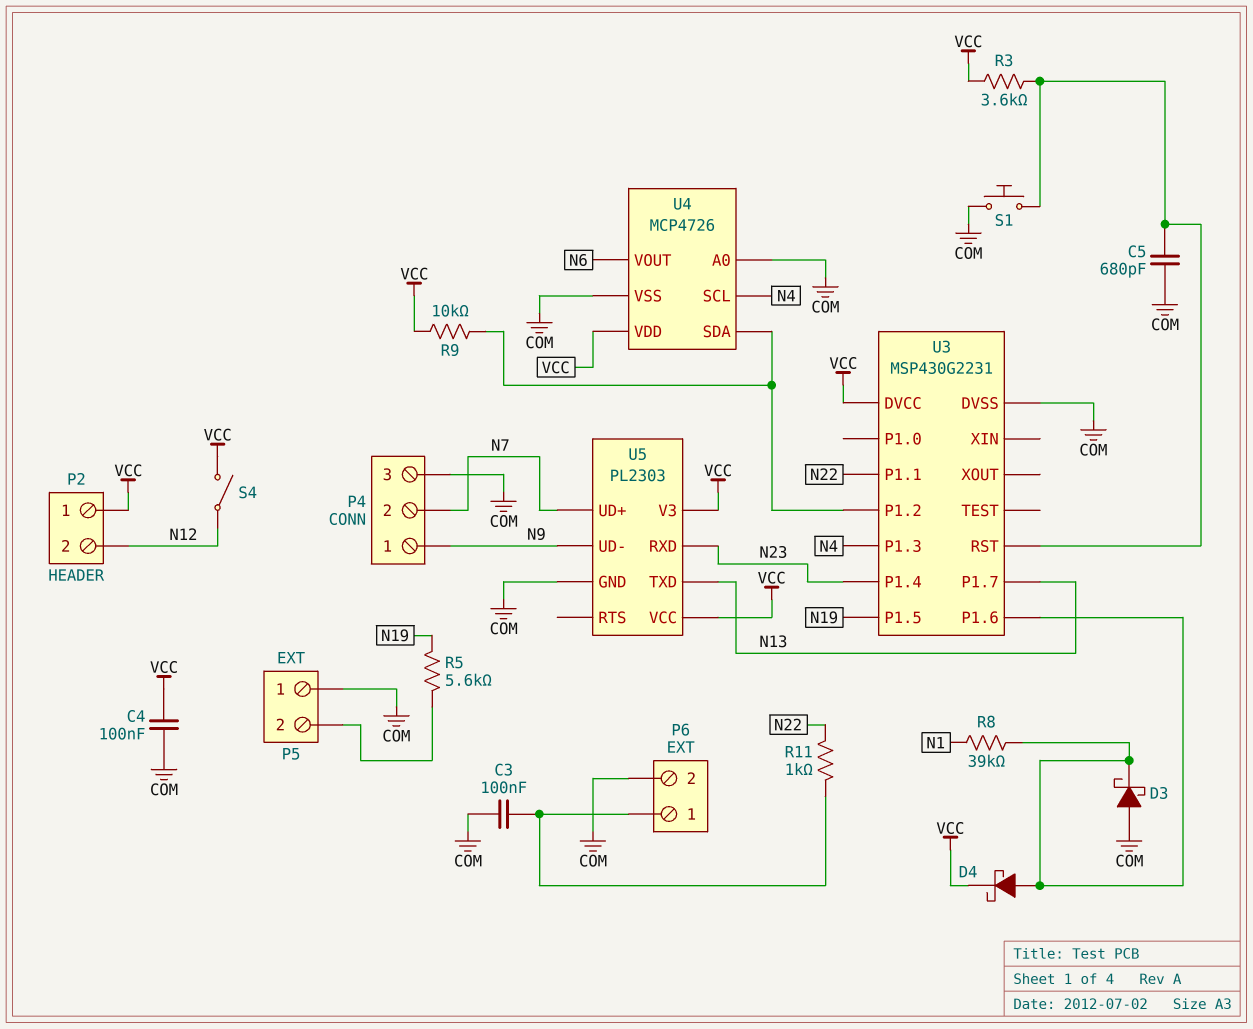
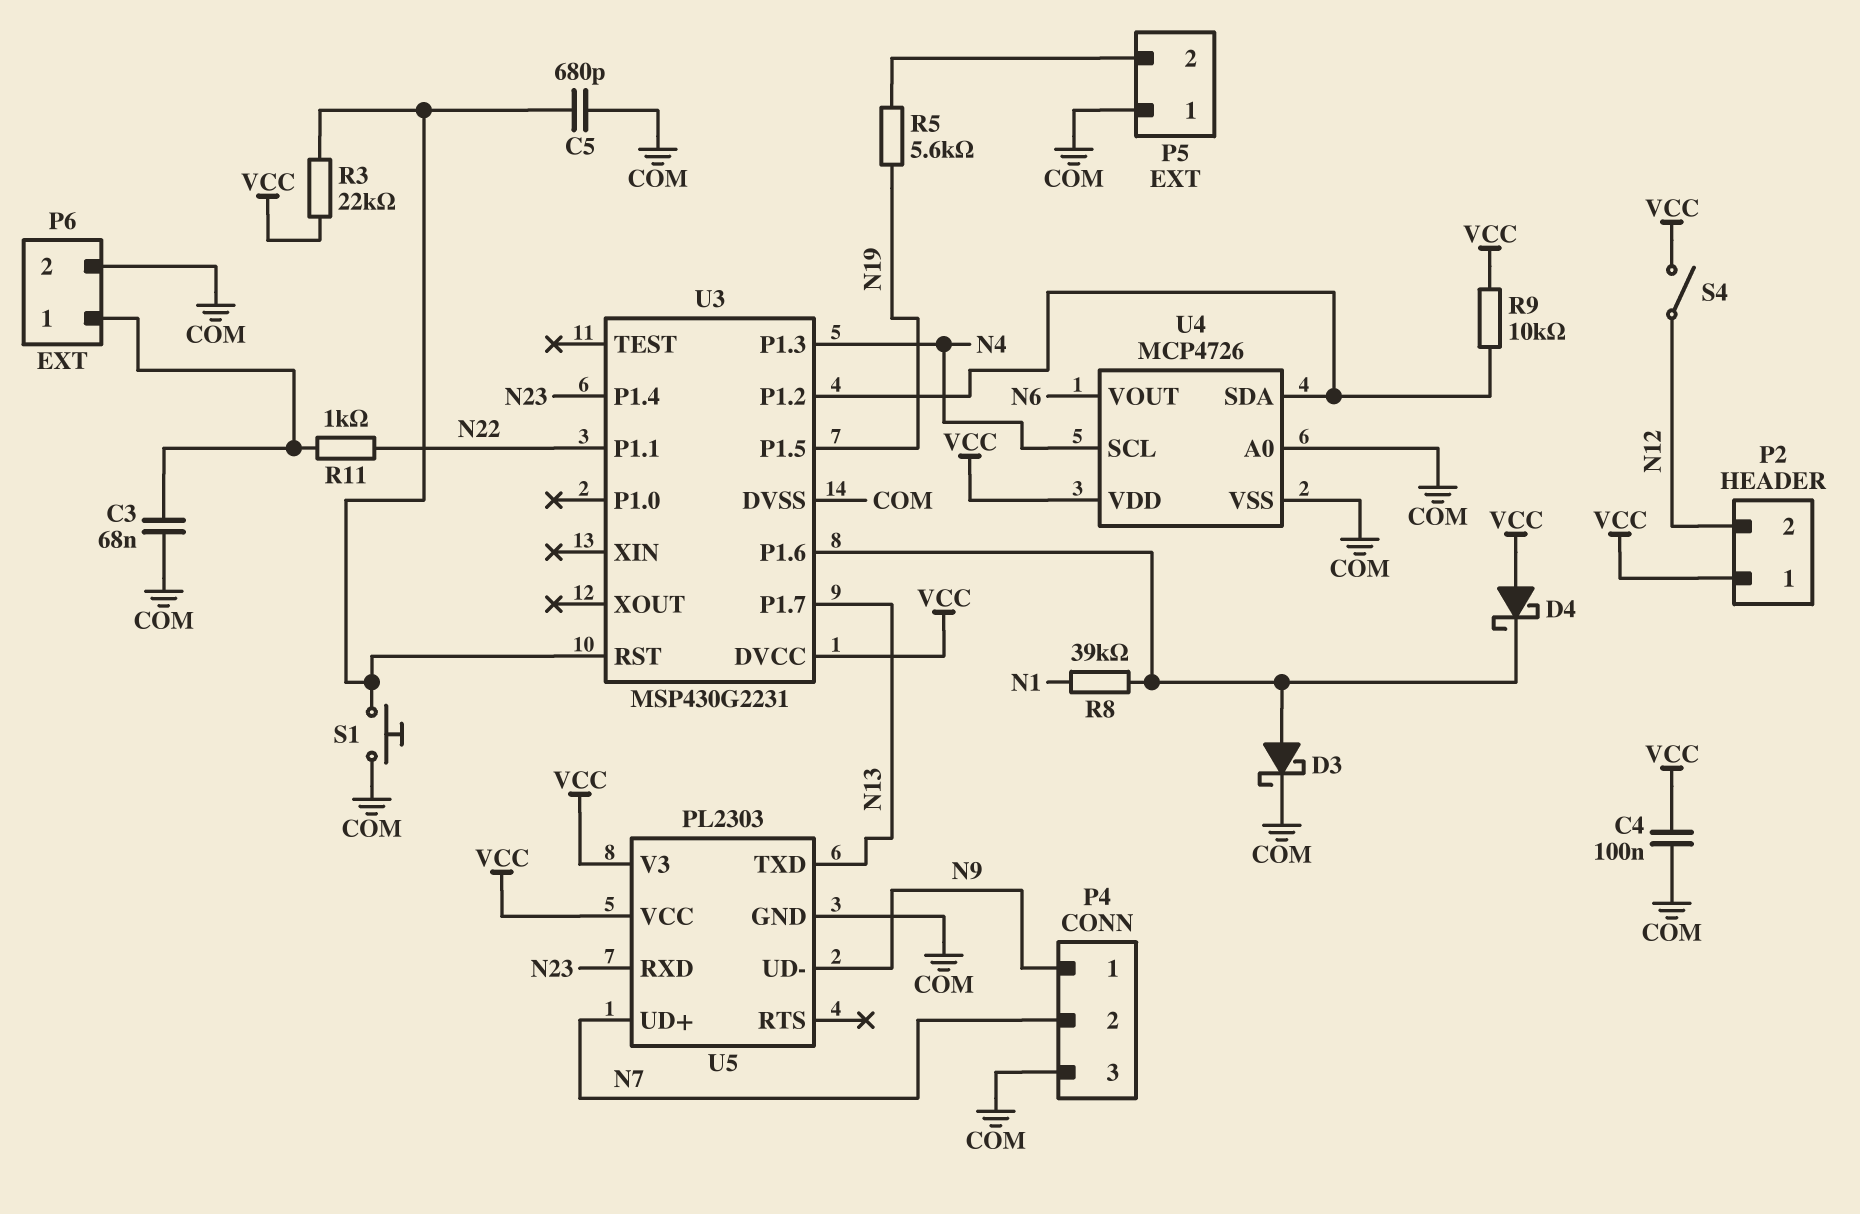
C3: 100nF (COM, P6/1) -> 68nF (COM, P6/1)
D3: schottky (A COM, K U3/P1.6) -> schottky (A U3/P1.6, K COM)
D4: schottky (A U3/P1.6, K VCC) -> schottky (A VCC, K U3/P1.6)
R3: 3.6k (U3/RST, VCC) -> 22k (U3/RST, VCC)

